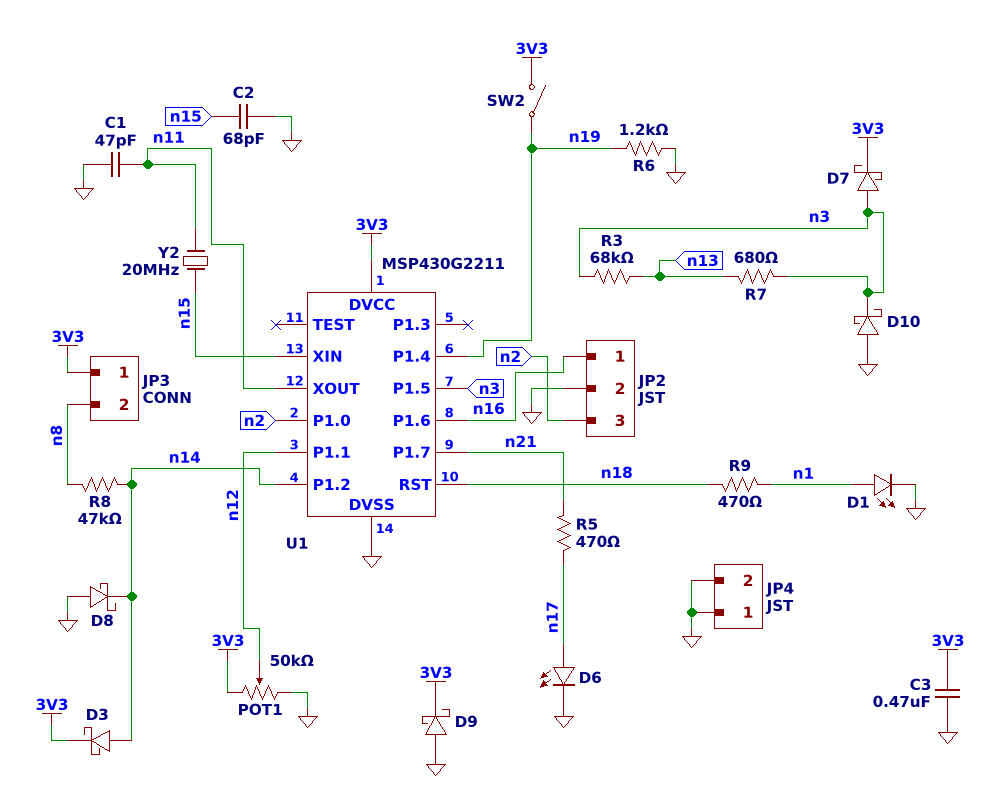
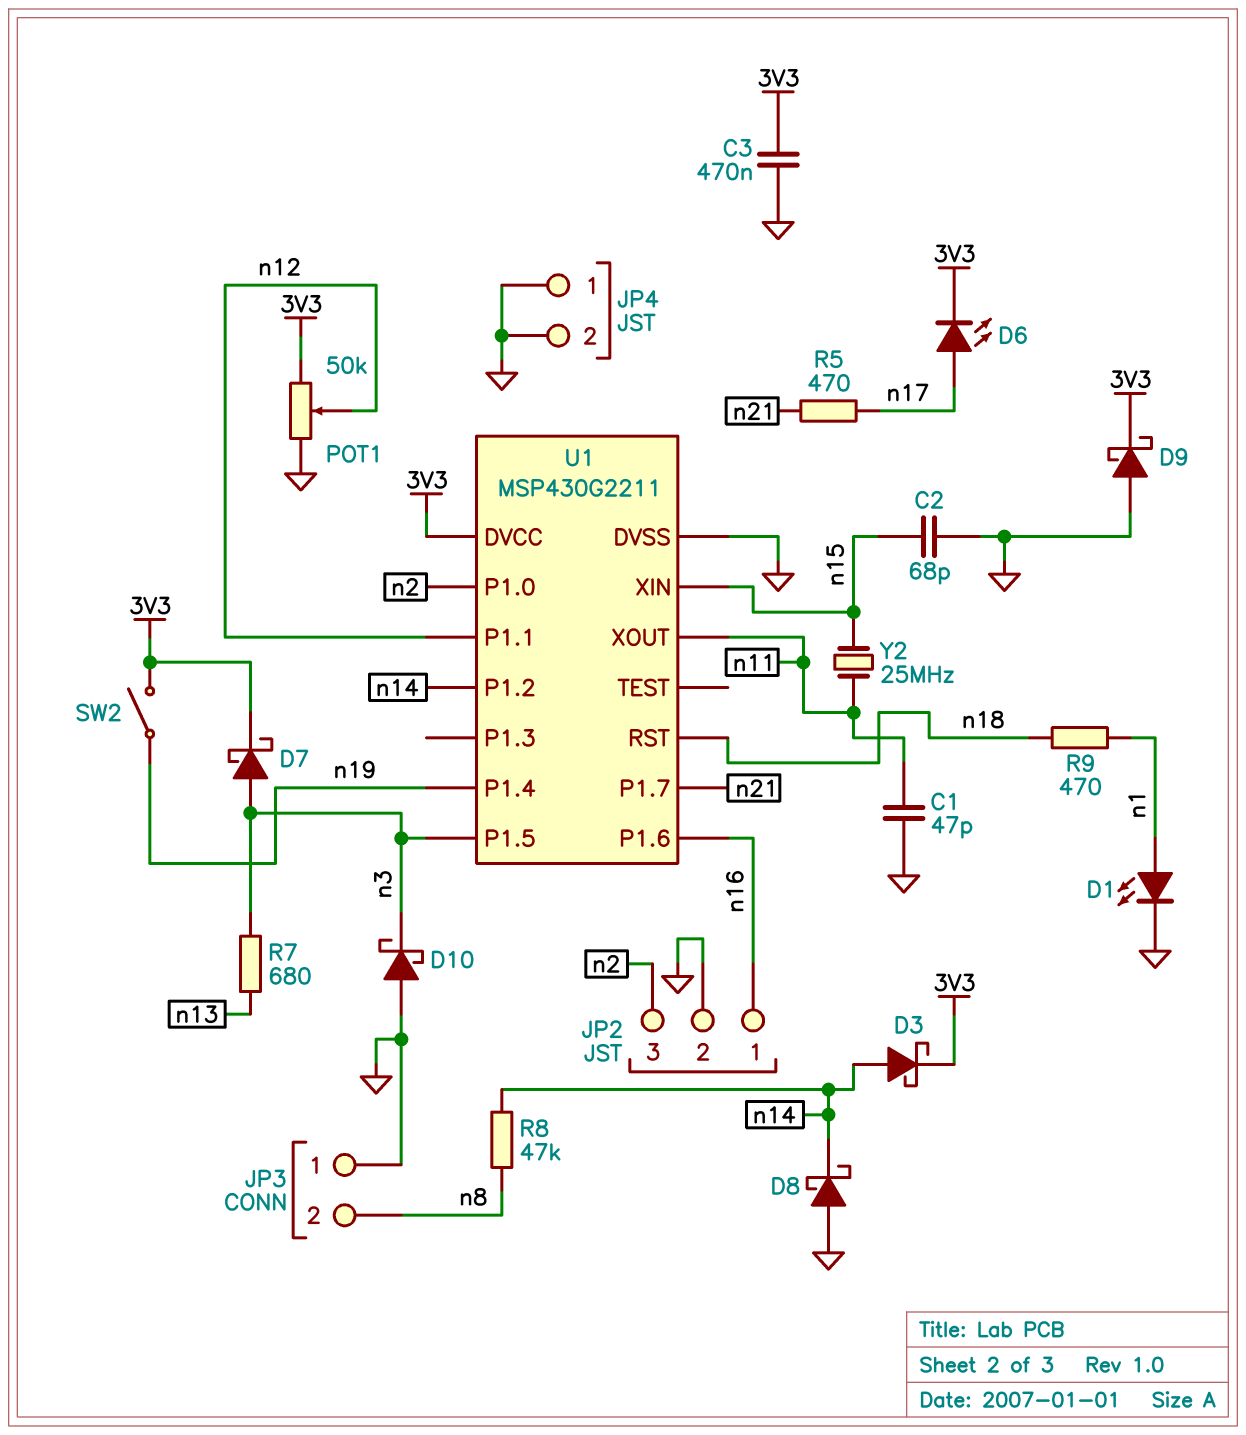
D6: LED (A n17, K GND) -> LED (A n17, K 3V3)
JP3 pin 1: 3V3 -> GND
R3: 68k (n3, n13) -> none
R6: 1.2k (GND, n19) -> none
Y2: 20MHz (n11, n15) -> 25MHz (n11, n15)

